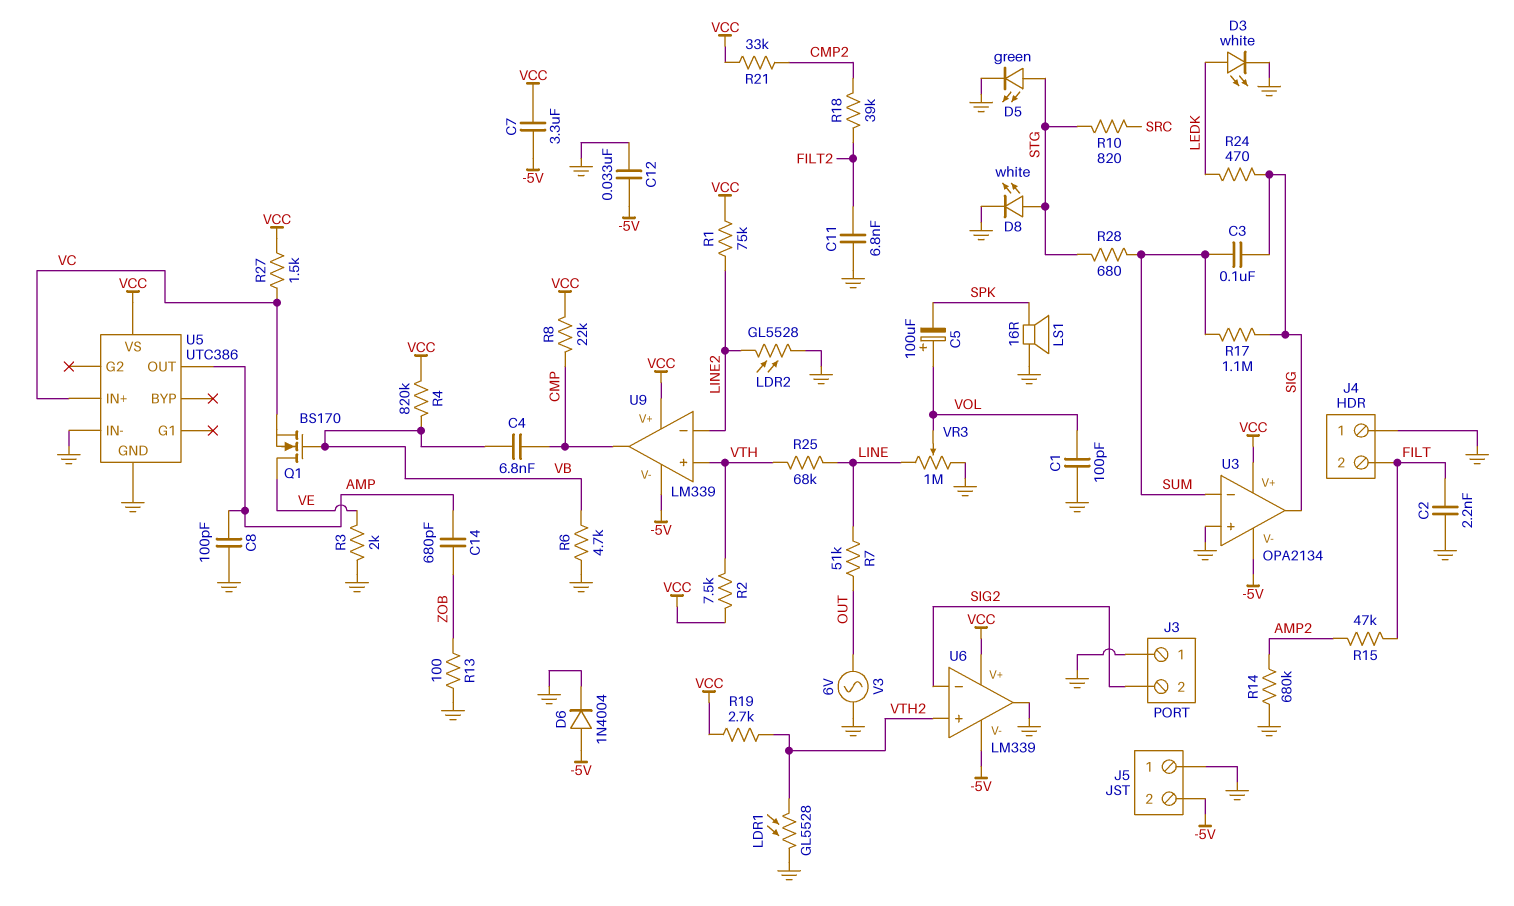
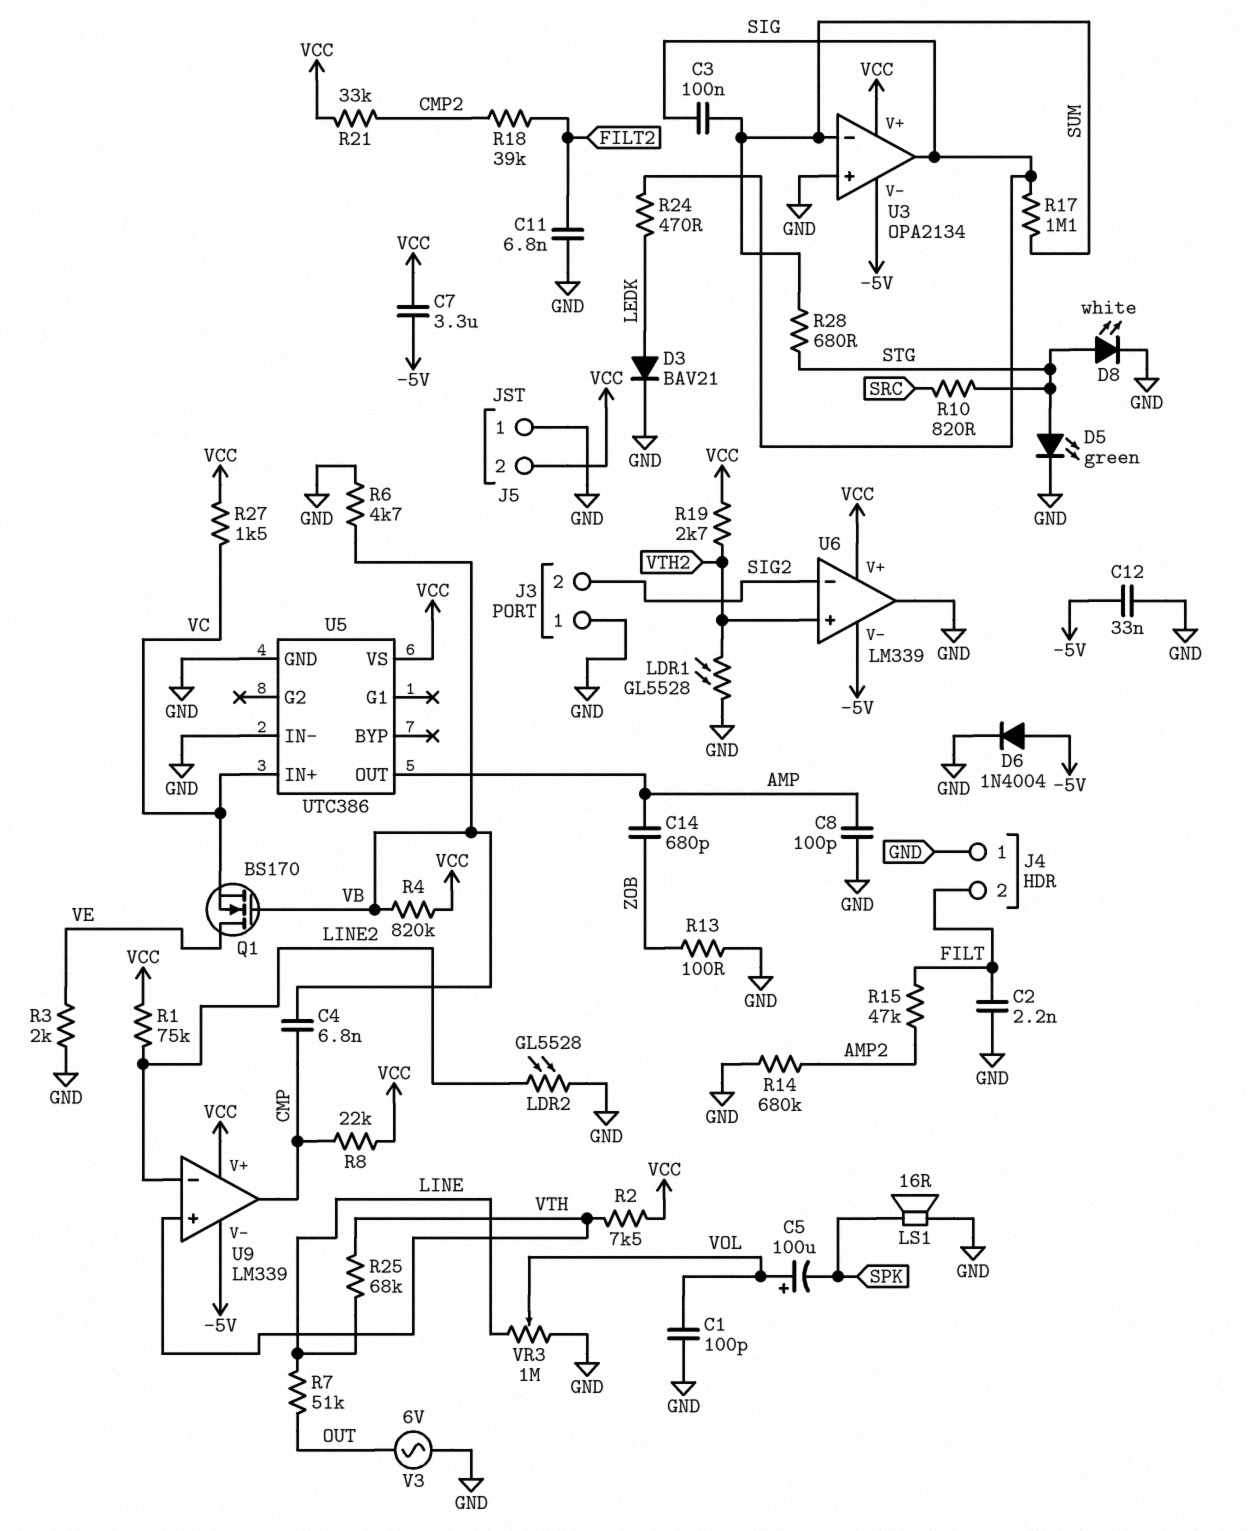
D3: LED white (A LEDK, K GND) -> diode BAV21 (A LEDK, K GND)
J5 pin 2: -5V -> VCC

